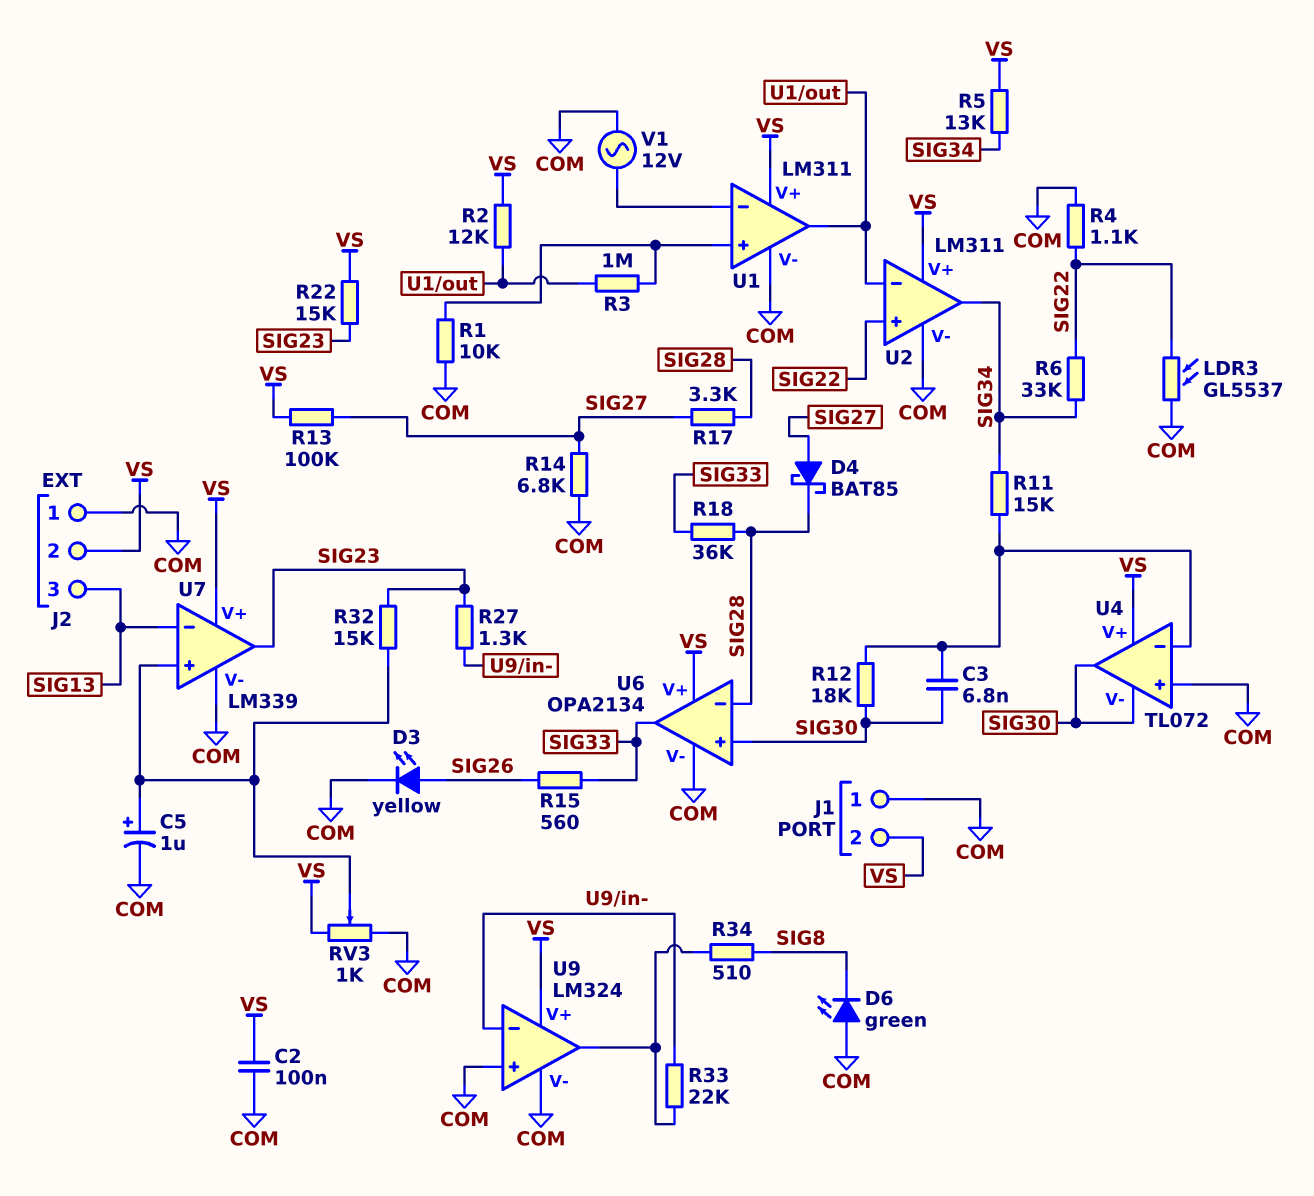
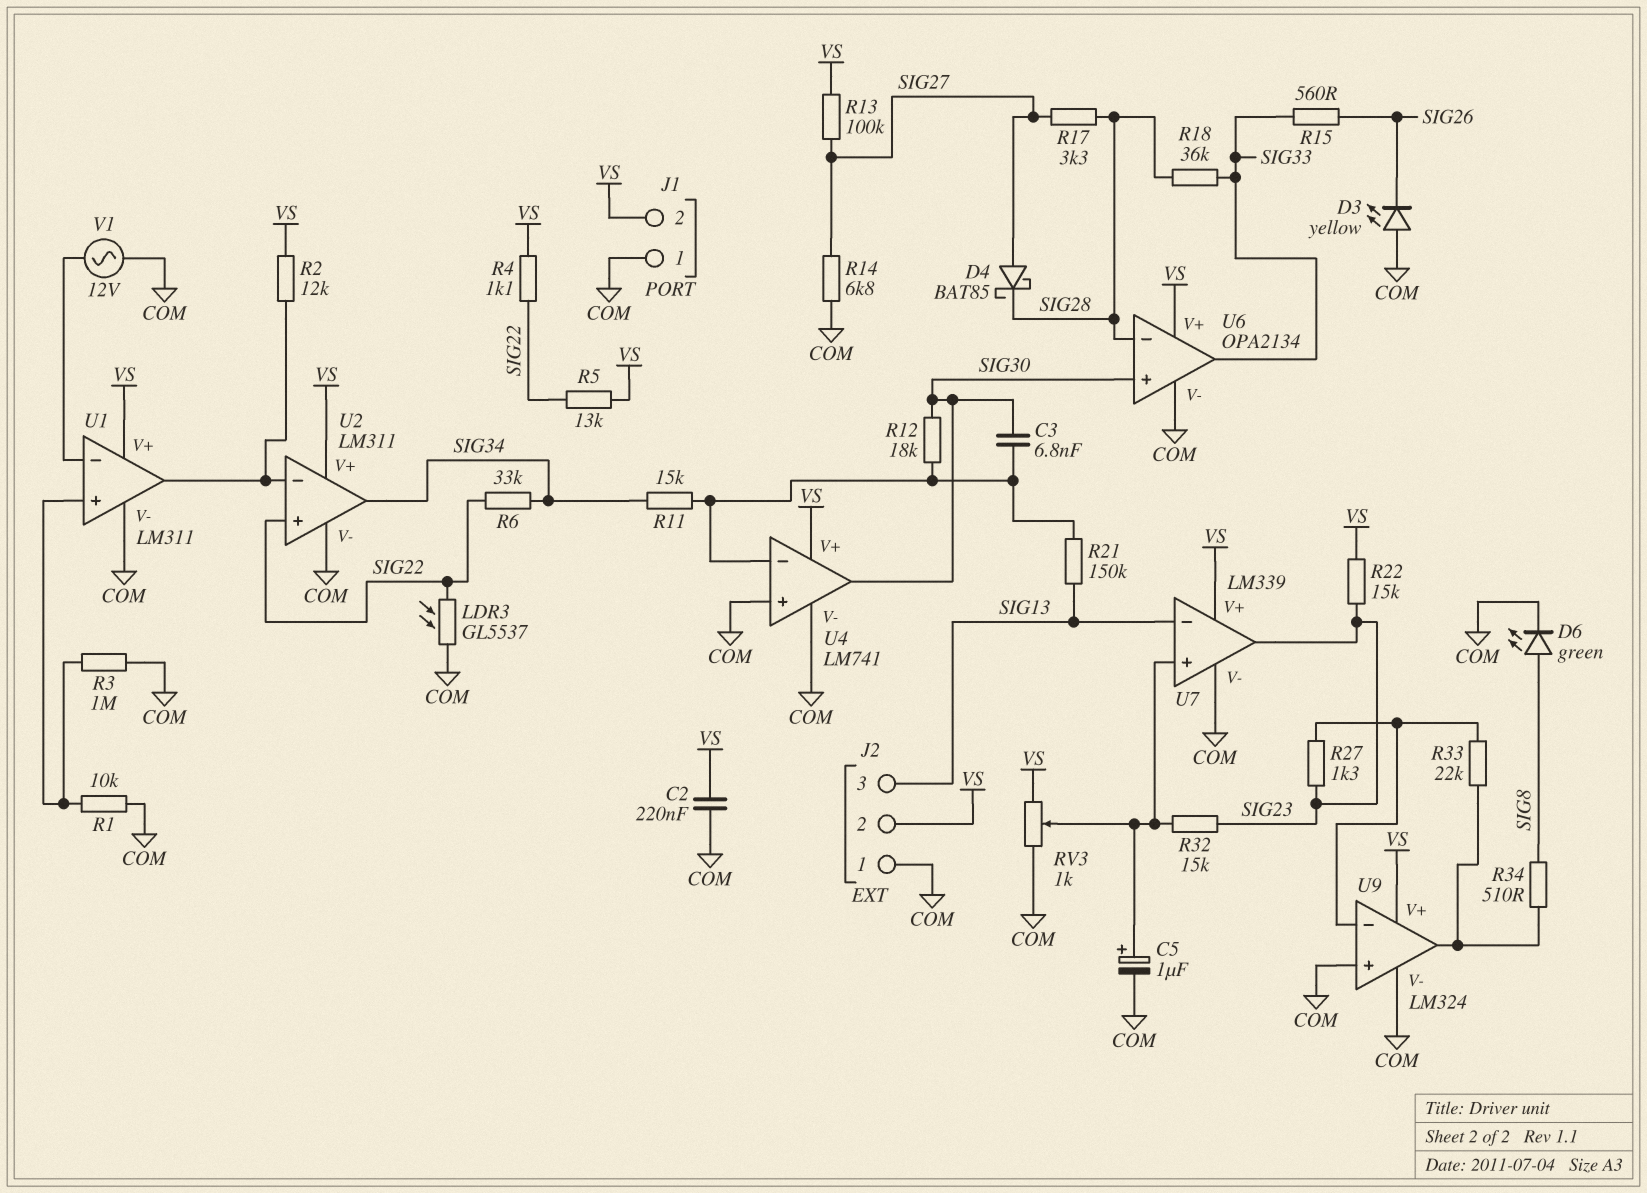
C2: 100nF (COM, VS) -> 220nF (COM, VS)
D3: LED yellow (A SIG26, K COM) -> LED yellow (A COM, K SIG26)
D6: LED green (A COM, K SIG8) -> LED green (A SIG8, K COM)
R3: 1M (U1/in+, U1/out) -> 1M (COM, U1/in+)
R4: 1.1k (COM, SIG22) -> 1.1k (SIG22, VS)
R5: 13k (SIG34, VS) -> 13k (SIG22, VS)
R21: none -> 150k (SIG13, U4/in-)
U4: TL072 -> LM741
U4 pin V-: SIG30 -> COM

